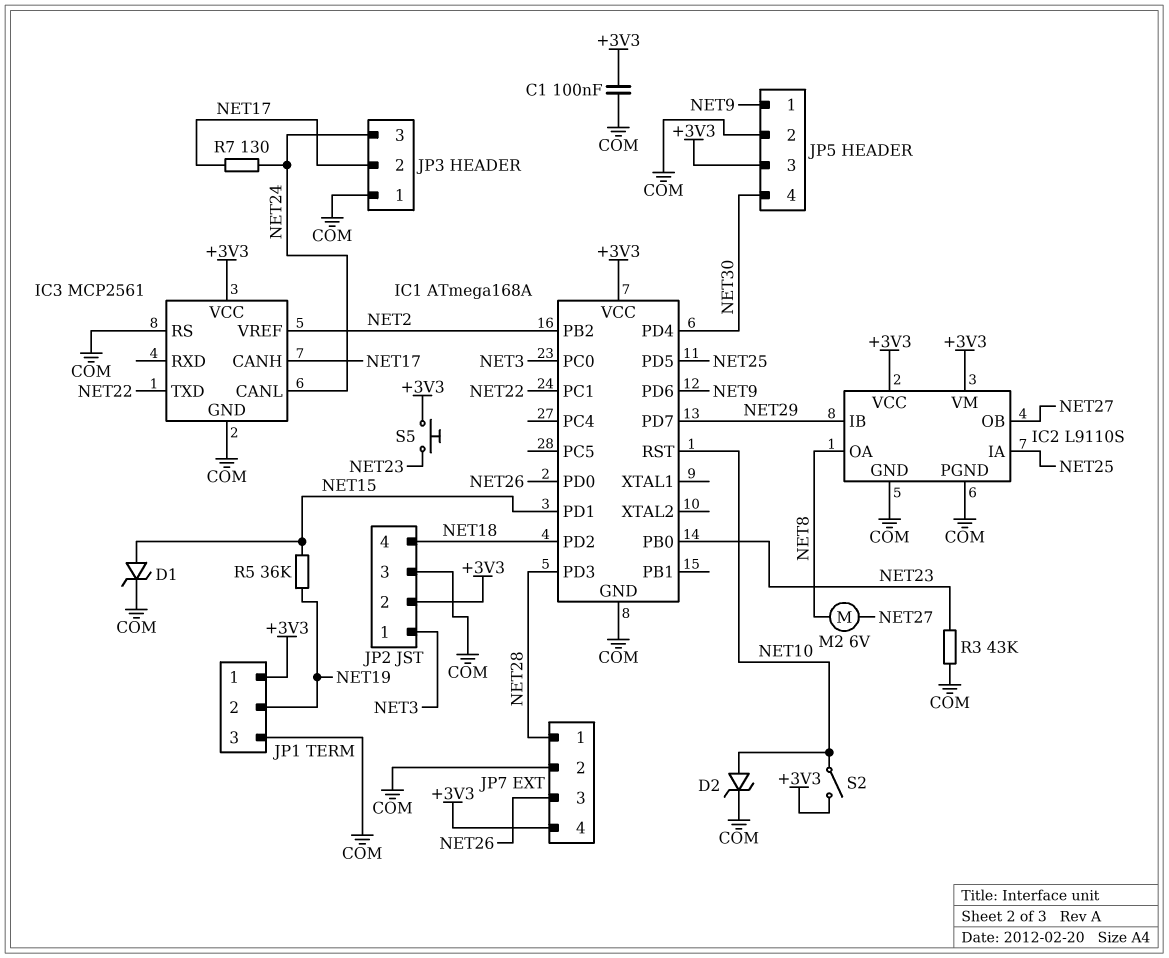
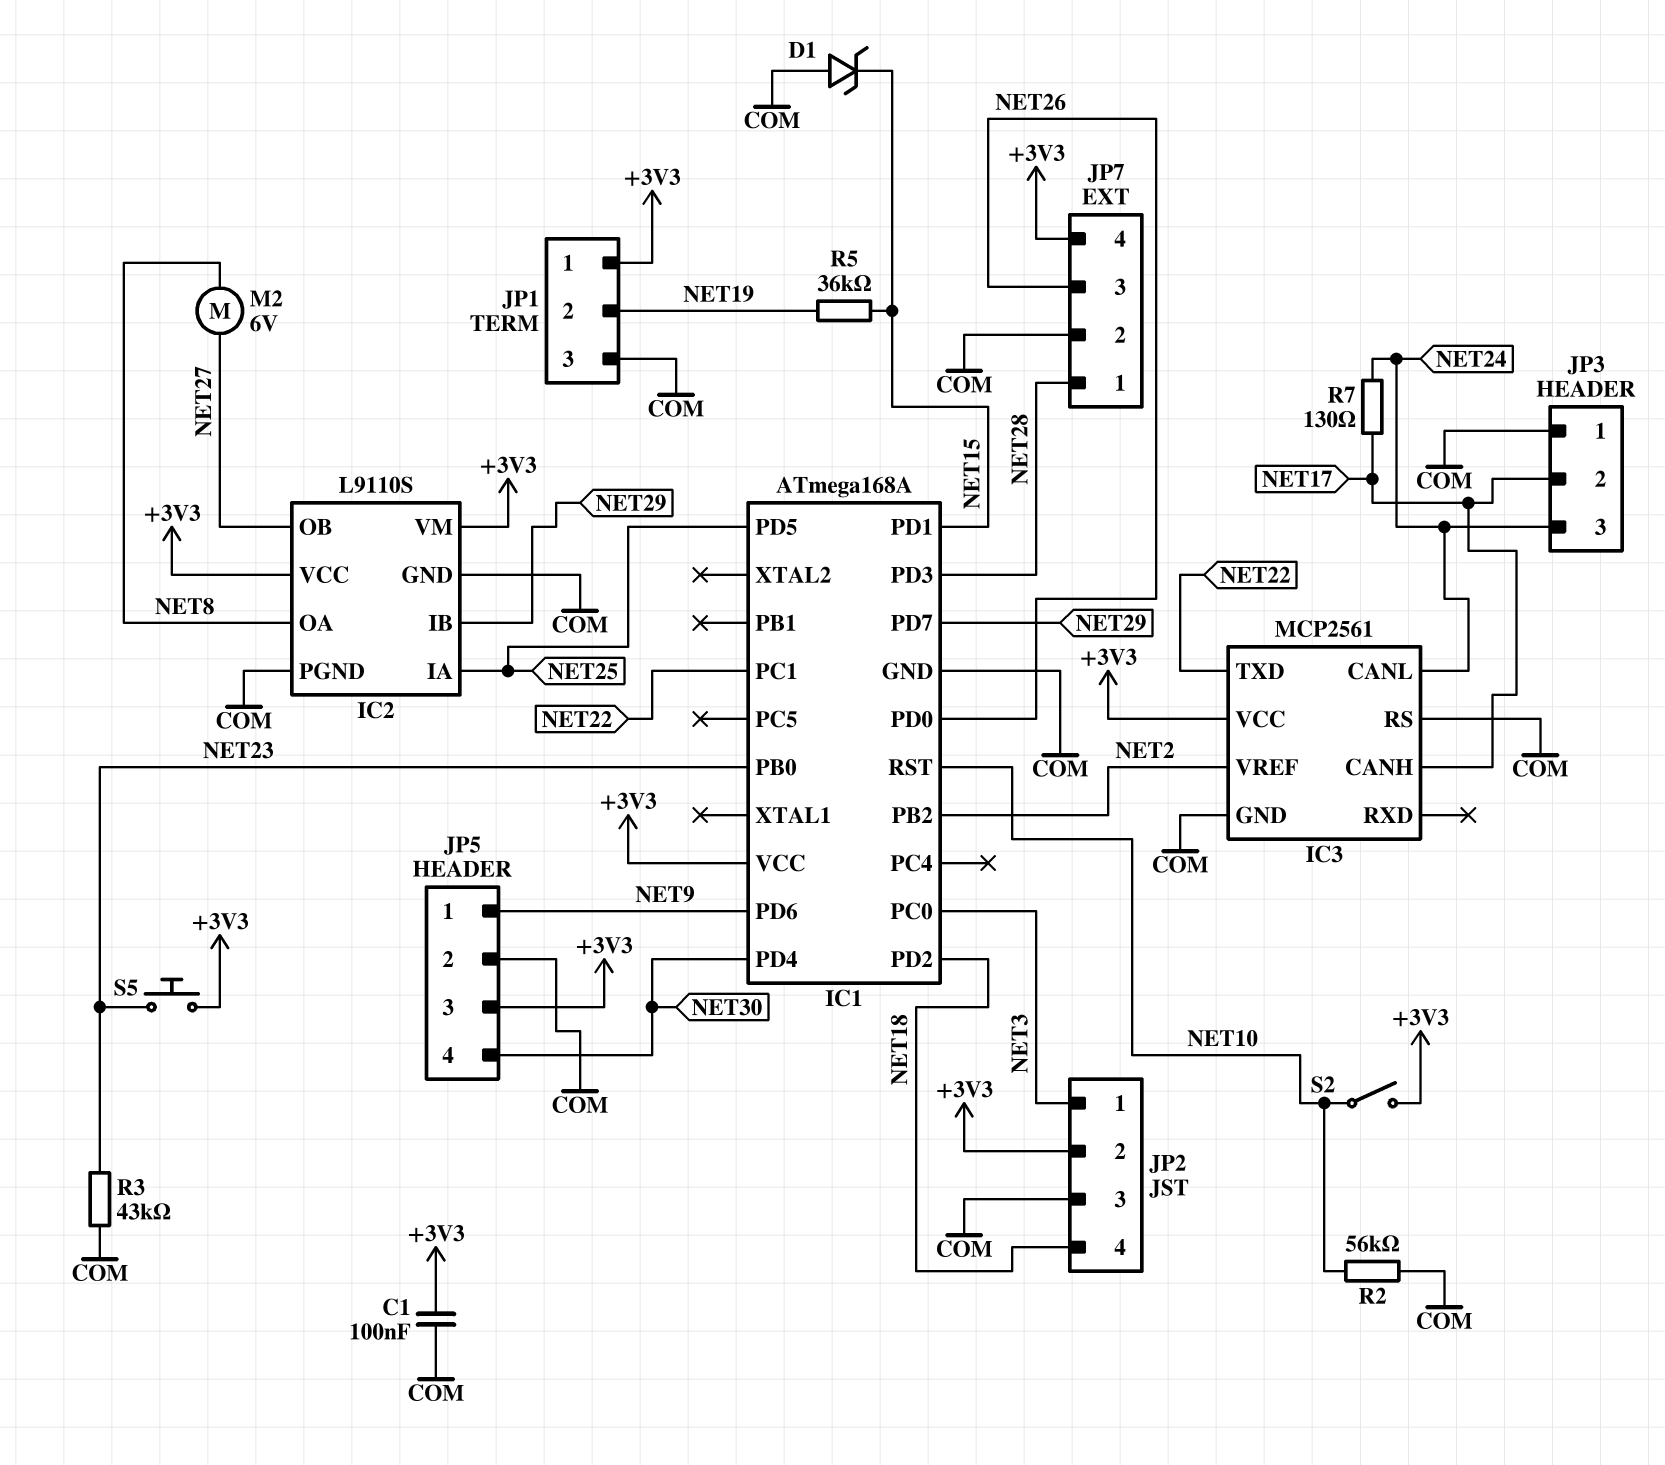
D1: zener (A NET15, K COM) -> zener (A COM, K NET15)
D2: zener (A NET10, K COM) -> none
R2: none -> 56k (COM, NET10)

